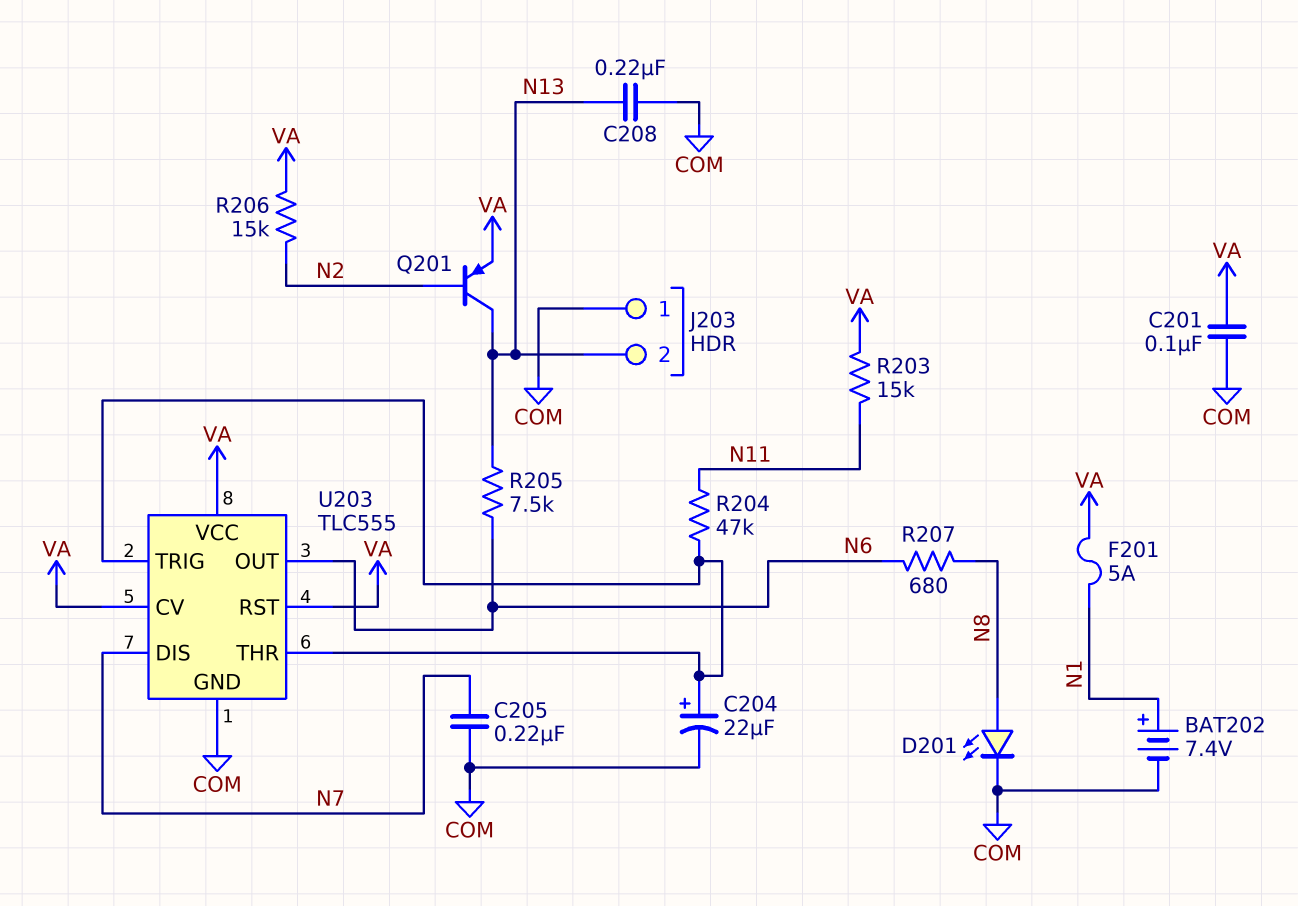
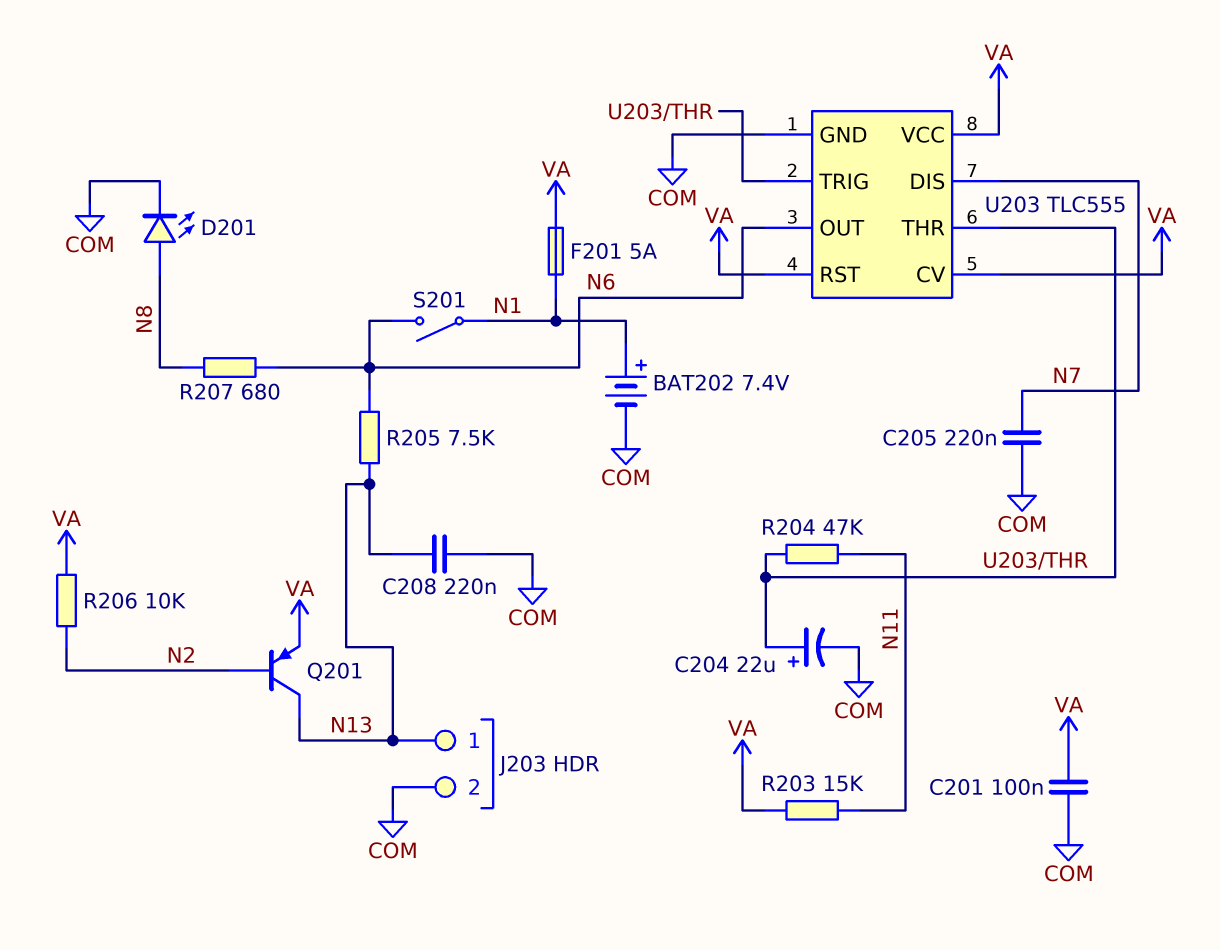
J203 pin 1: COM -> N13
J203 pin 2: N13 -> COM
R206: 15k (N2, VA) -> 10k (N2, VA)
S201: none -> switch (N1, N6)

